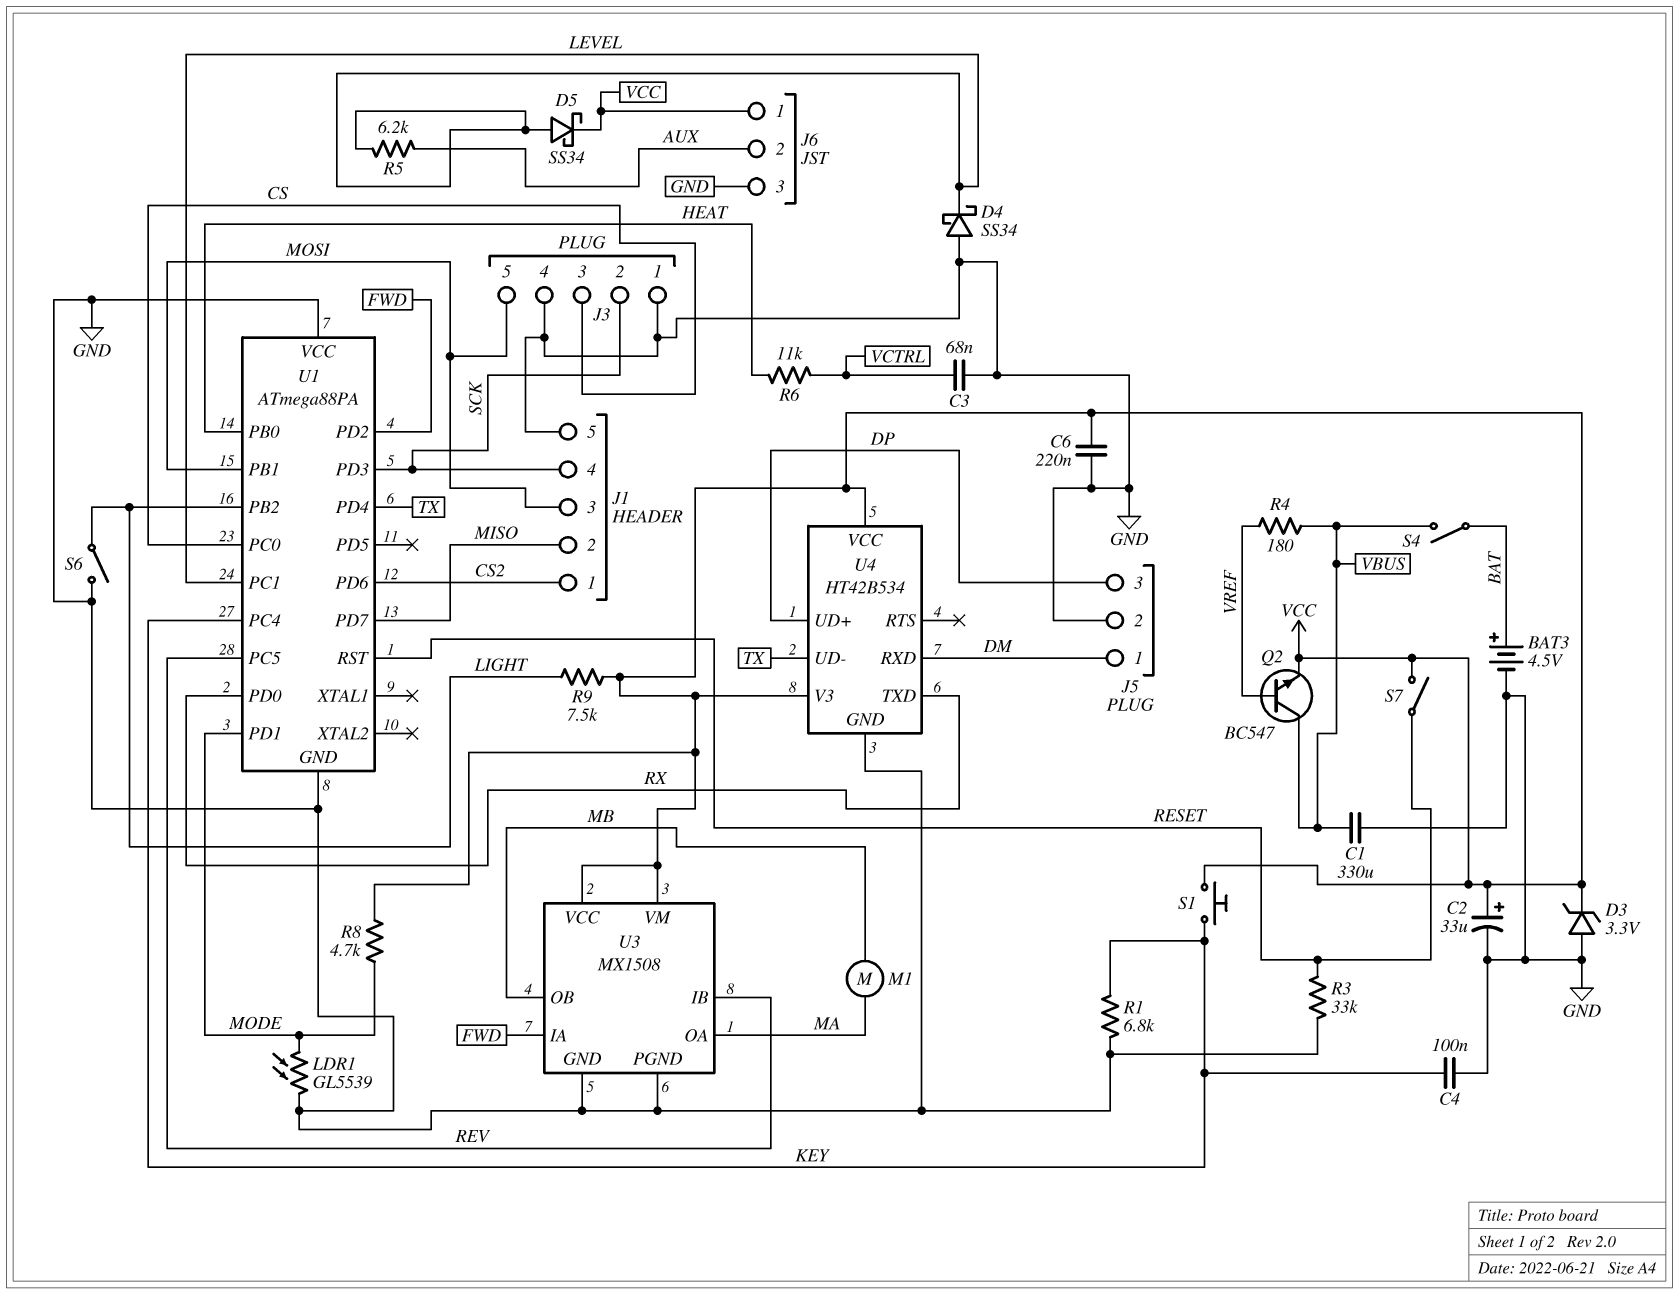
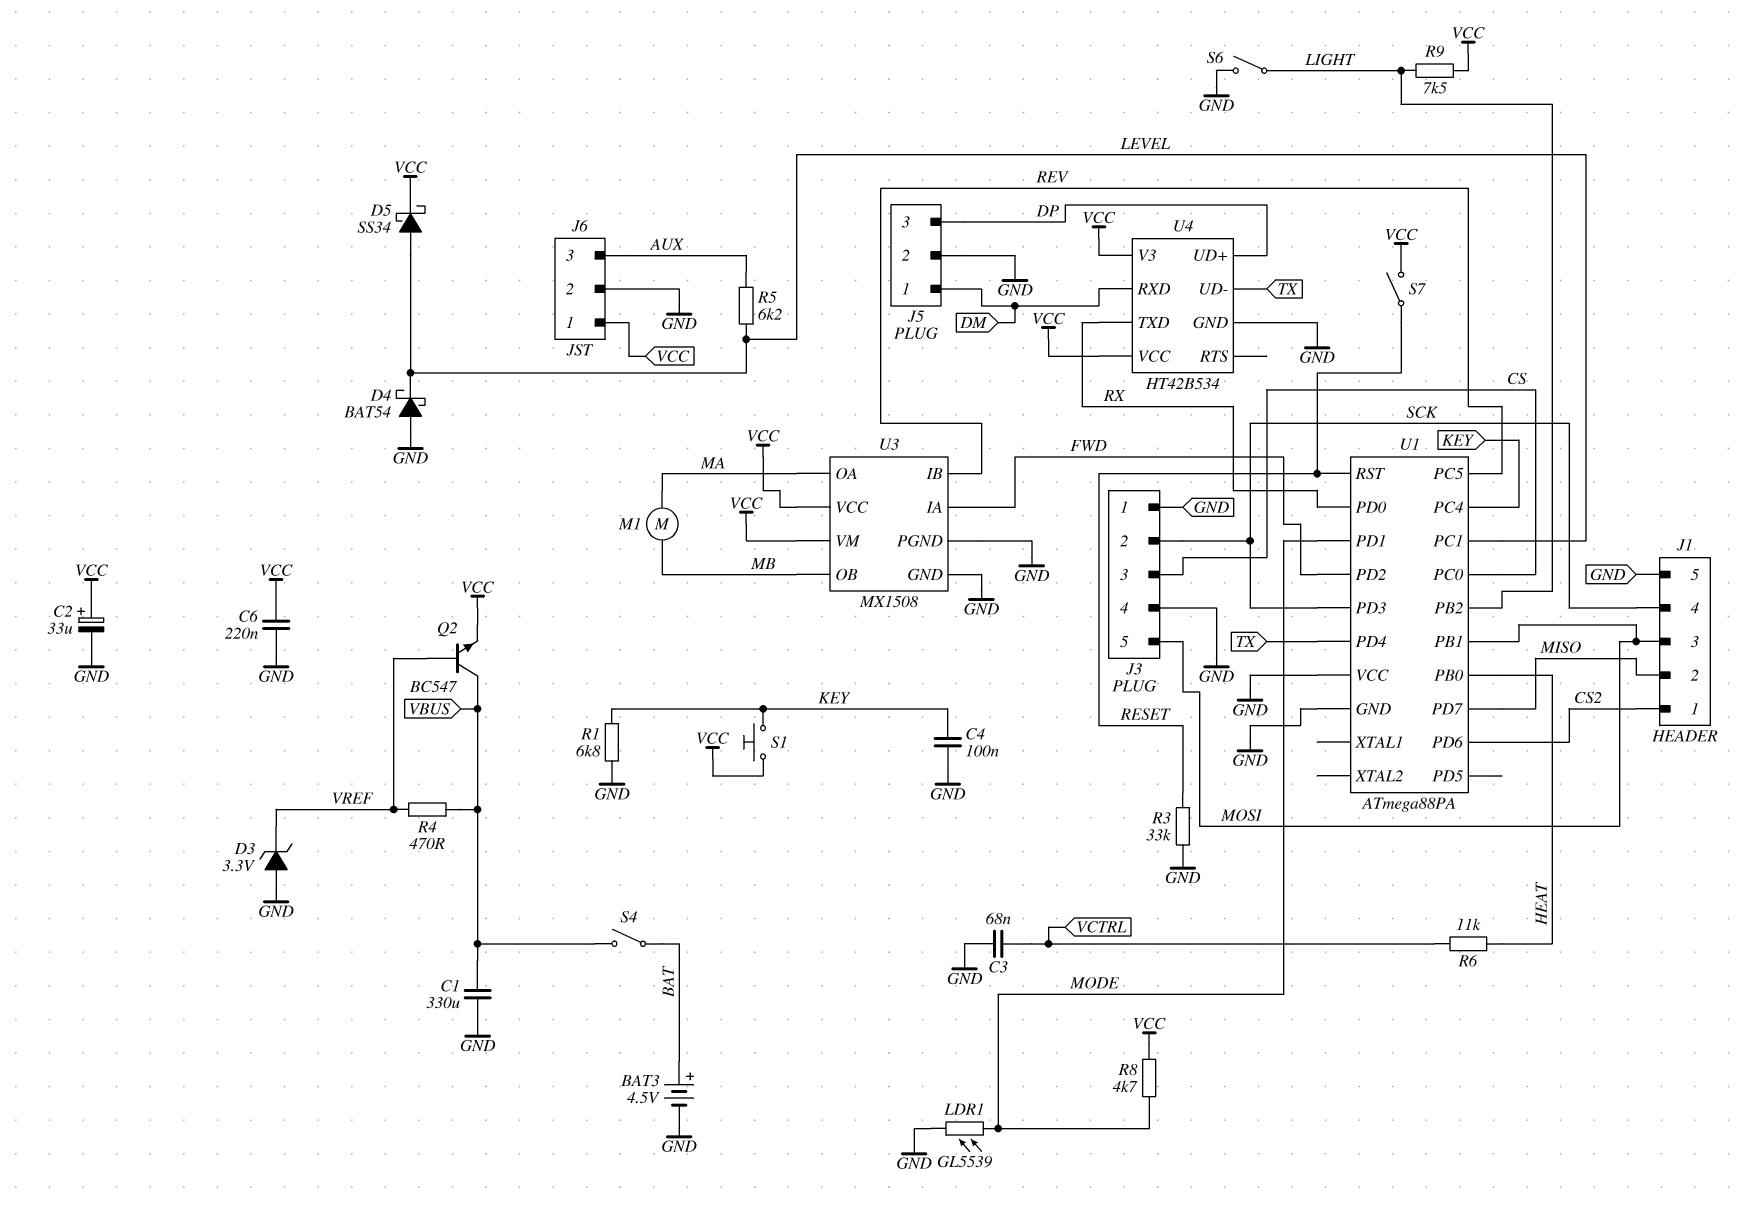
D3: zener 3.3V (A GND, K VCC) -> zener 3.3V (A GND, K VREF)
D4: schottky SS34 (A GND, K LEVEL) -> schottky BAT54 (A GND, K LEVEL)
J6 pin 2: AUX -> GND
J6 pin 3: GND -> AUX
R4: 180 (VBUS, VREF) -> 470 (VBUS, VREF)

